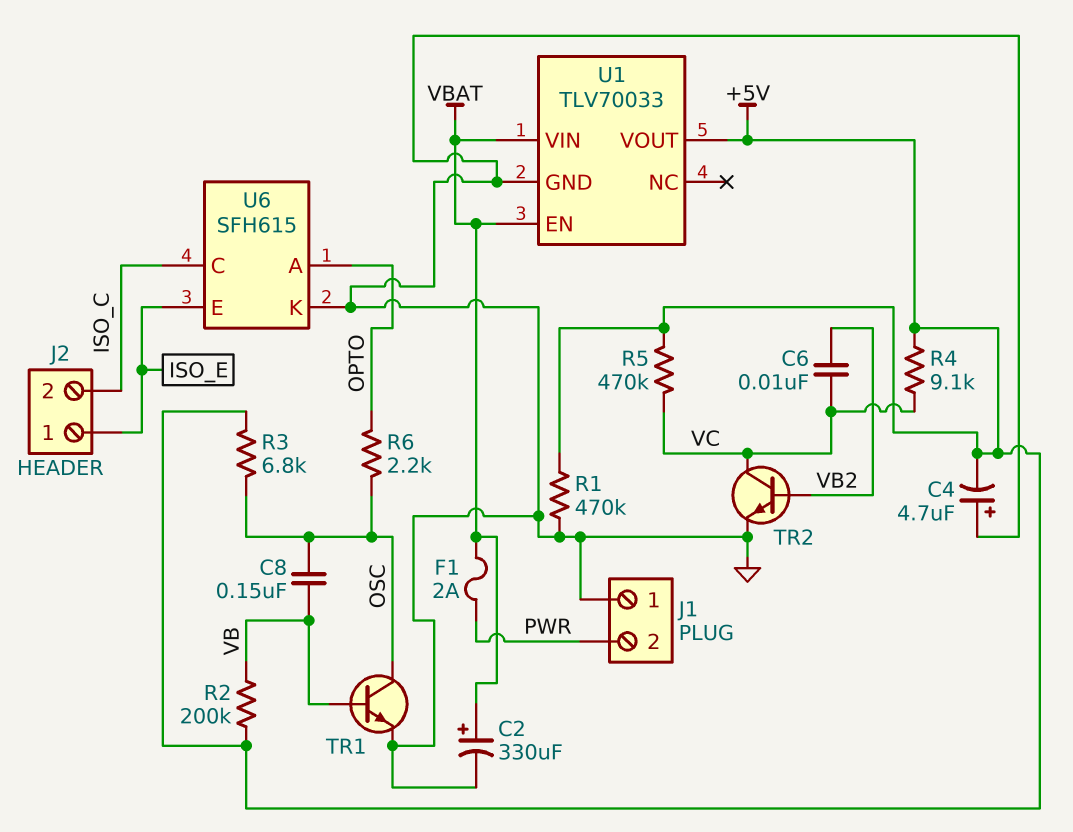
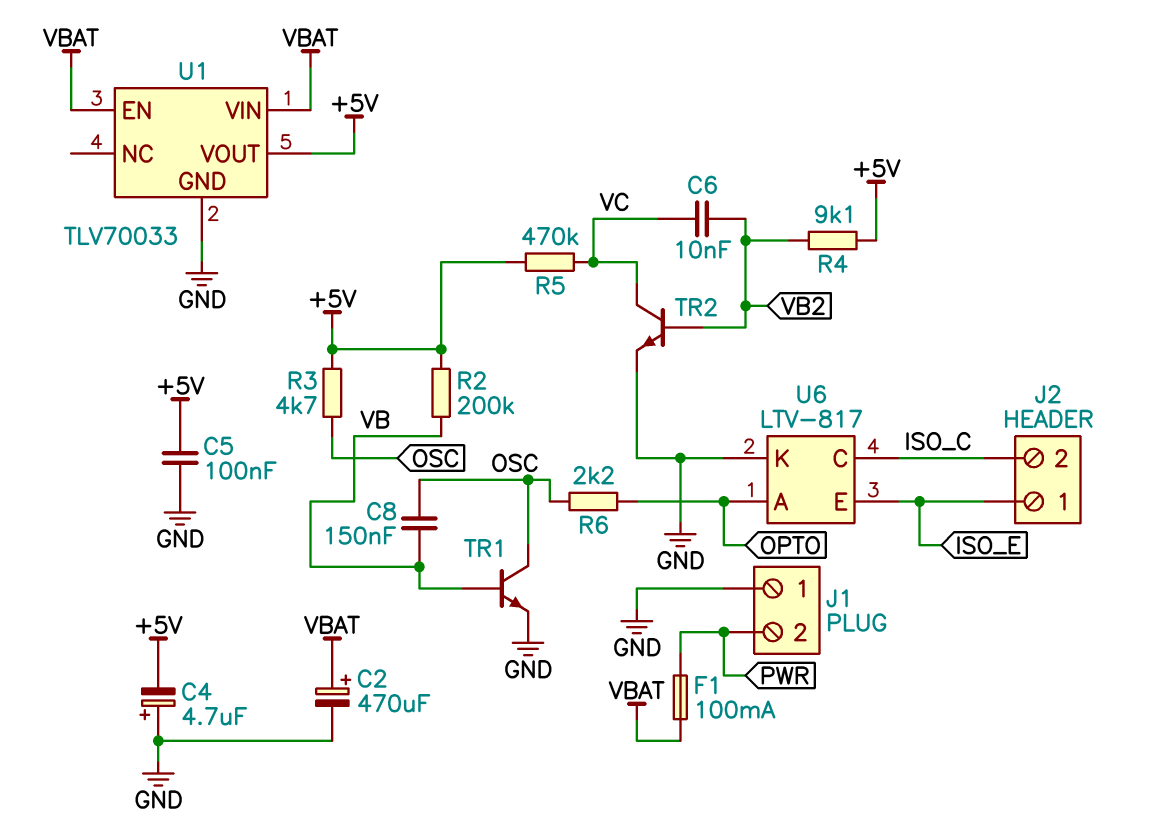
C2: 330uF (plus VBAT, minus GND) -> 470uF (plus VBAT, minus GND)
C5: none -> 100nF (+5V, GND)
F1: 2A (PWR, VBAT) -> 100mA (PWR, VBAT)
R1: 470k (+5V, GND) -> none
R3: 6.8k (+5V, OSC) -> 4.7k (+5V, OSC)
R4: 9.1k (+5V, VC) -> 9.1k (+5V, VB2)
U6: SFH615 -> LTV-817

